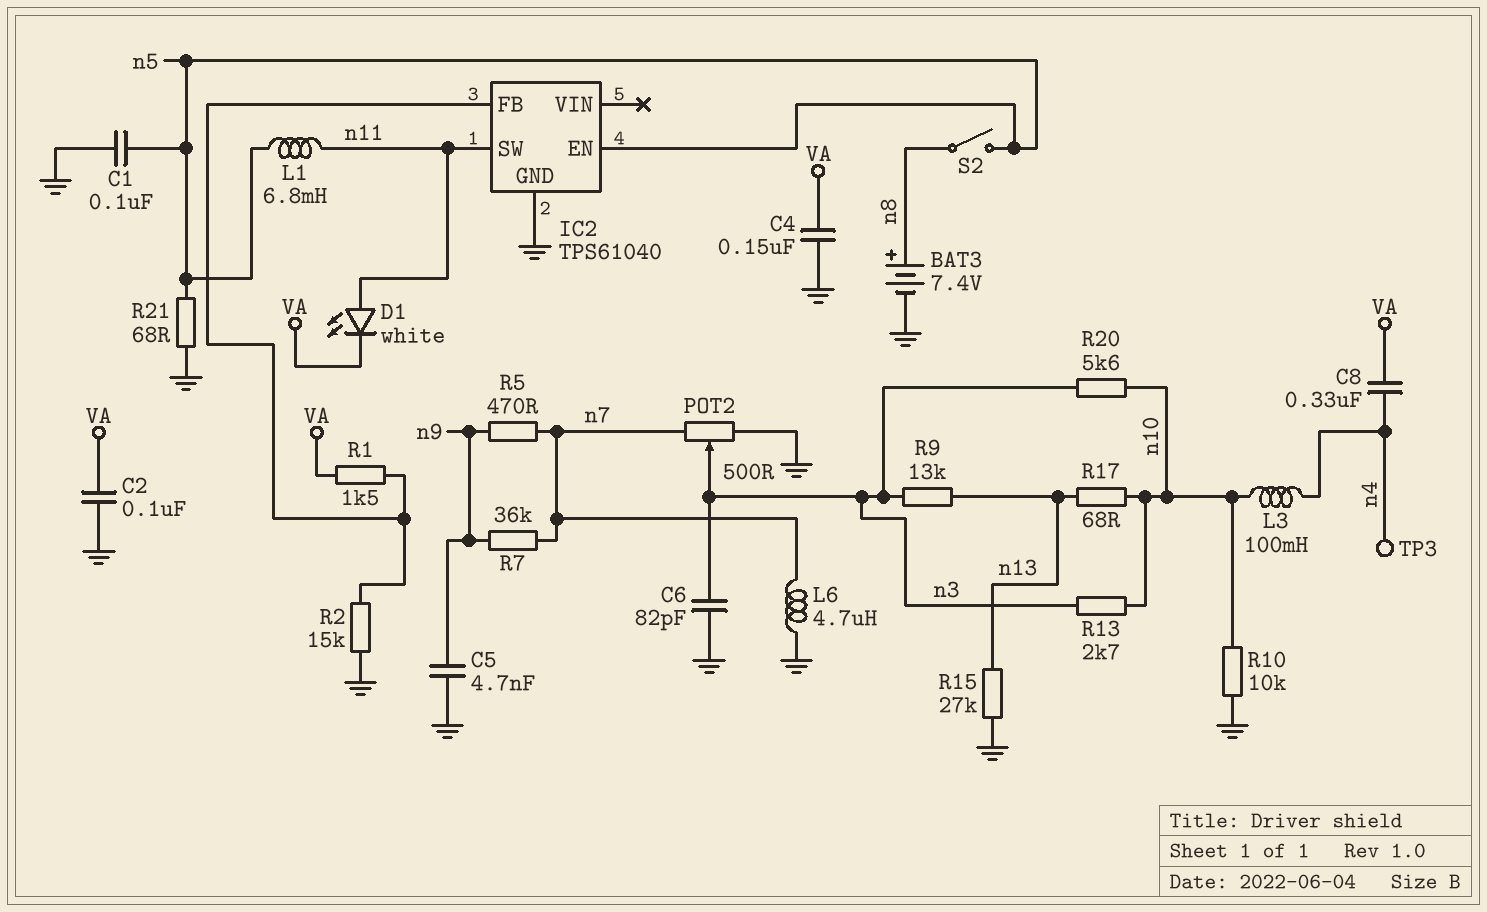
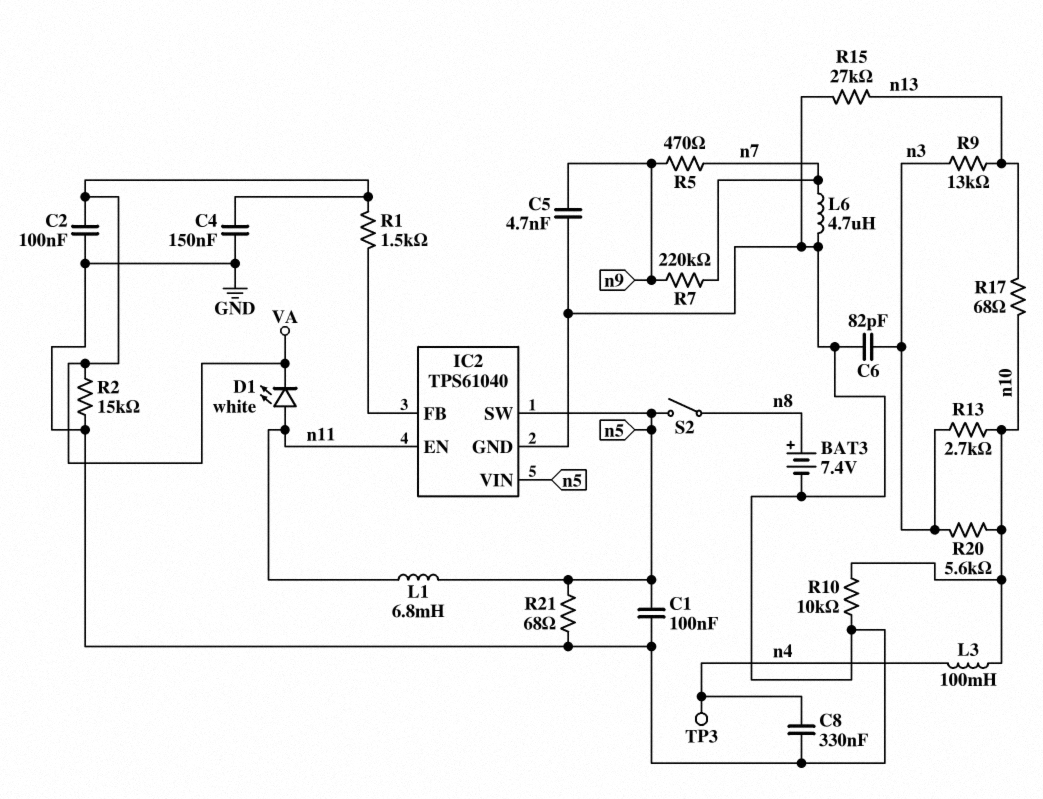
C8: 330nF (VA, n4) -> 330nF (GND, n4)
IC2 pin EN: n5 -> n11
IC2 pin SW: n11 -> n5
IC2 pin VIN: none -> n5
POT2: 500 (GND, n7, wiper n3) -> none
R2: 15k (GND, IC2/FB) -> 15k (GND, VA)
R7: 36k (n7, n9) -> 220k (n7, n9)

